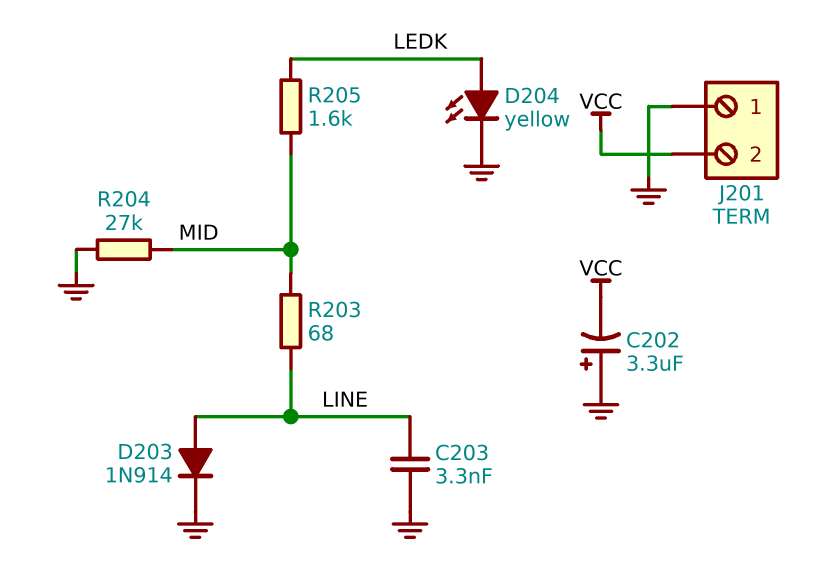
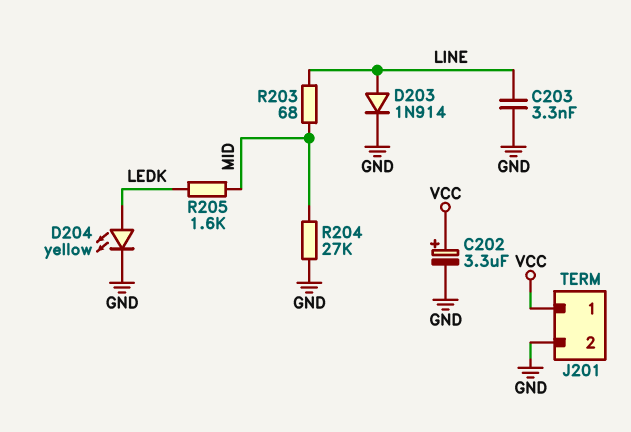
C202: 3.3uF (plus GND, minus VCC) -> 3.3uF (plus VCC, minus GND)
J201 pin 1: GND -> VCC
J201 pin 2: VCC -> GND

